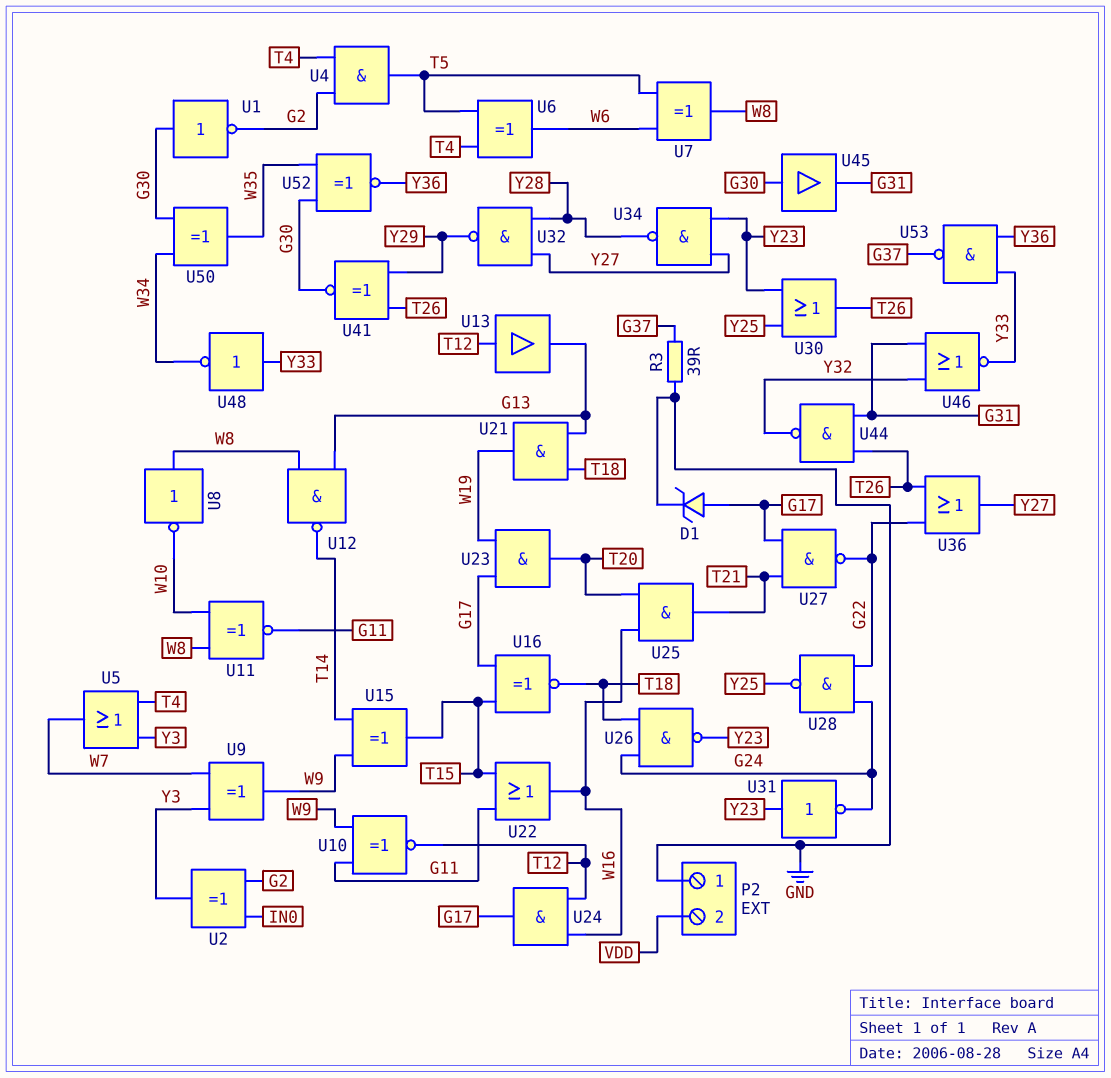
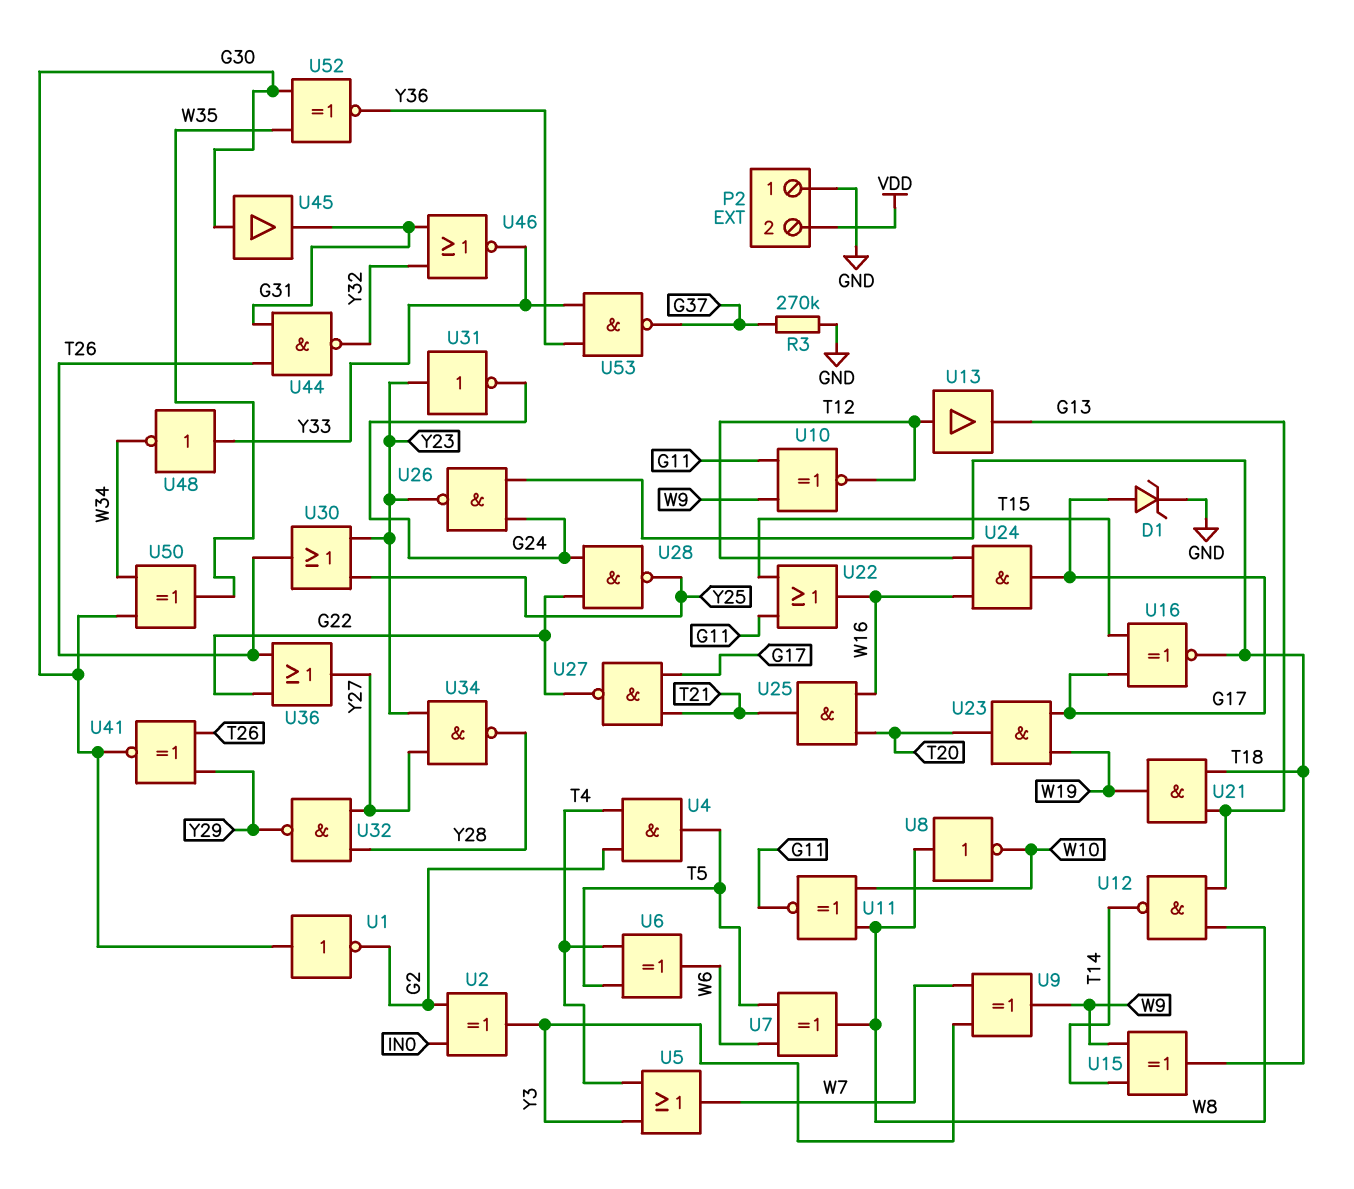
R3: 39 (G37, GND) -> 270k (G37, GND)
U15: XOR (in T14, in W9, out T15) -> XOR (in T14, in W9, out T18)

